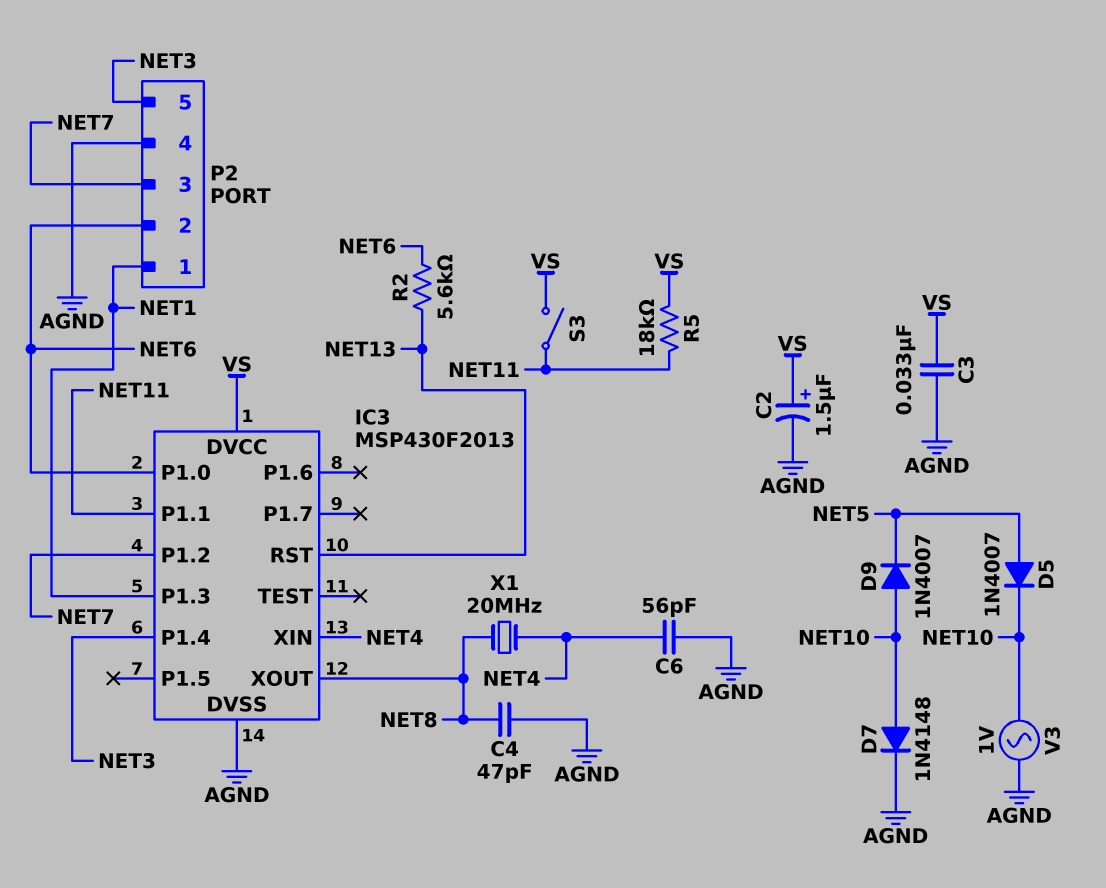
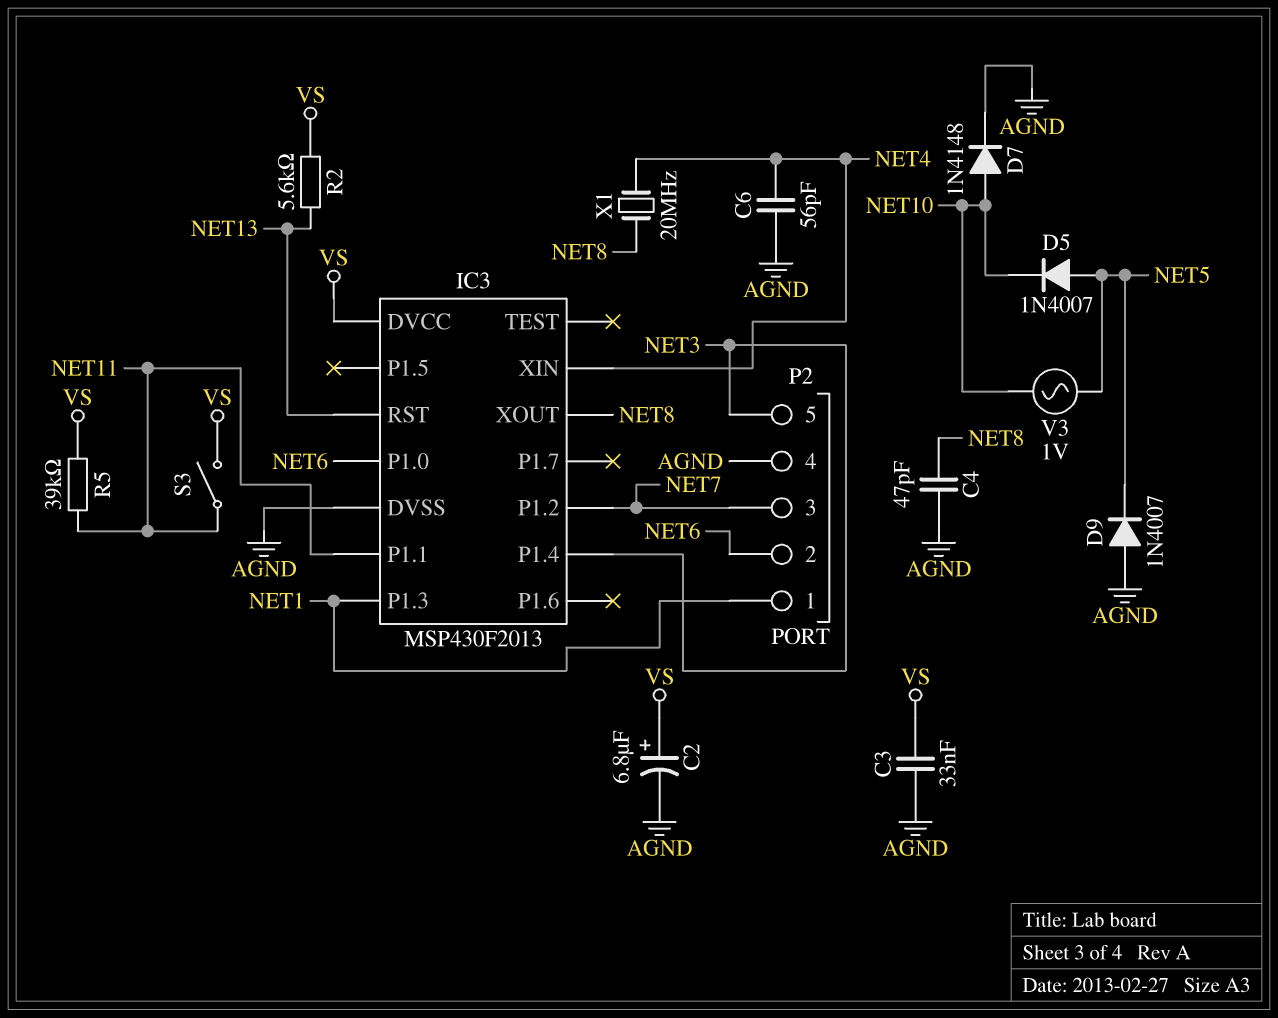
C2: 1.5uF (plus VS, minus AGND) -> 6.8uF (plus VS, minus AGND)
D9: diode 1N4007 (A NET10, K NET5) -> diode 1N4007 (A AGND, K NET5)
R2: 5.6k (NET6, NET13) -> 5.6k (NET13, VS)
R5: 18k (NET11, VS) -> 39k (NET11, VS)
V3: AC 1V (AGND, NET10) -> AC 1V (NET5, NET10)

